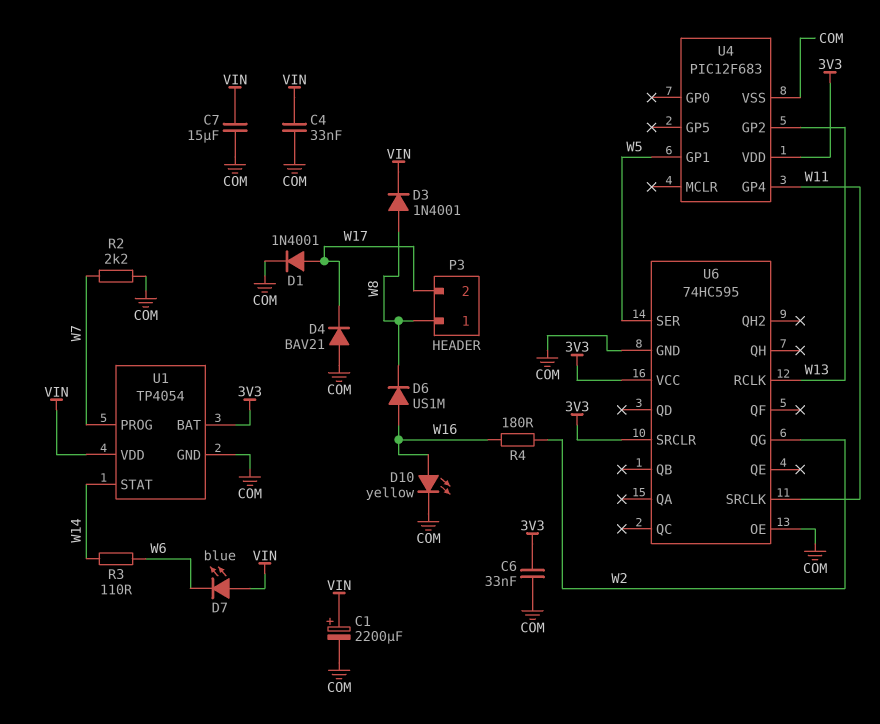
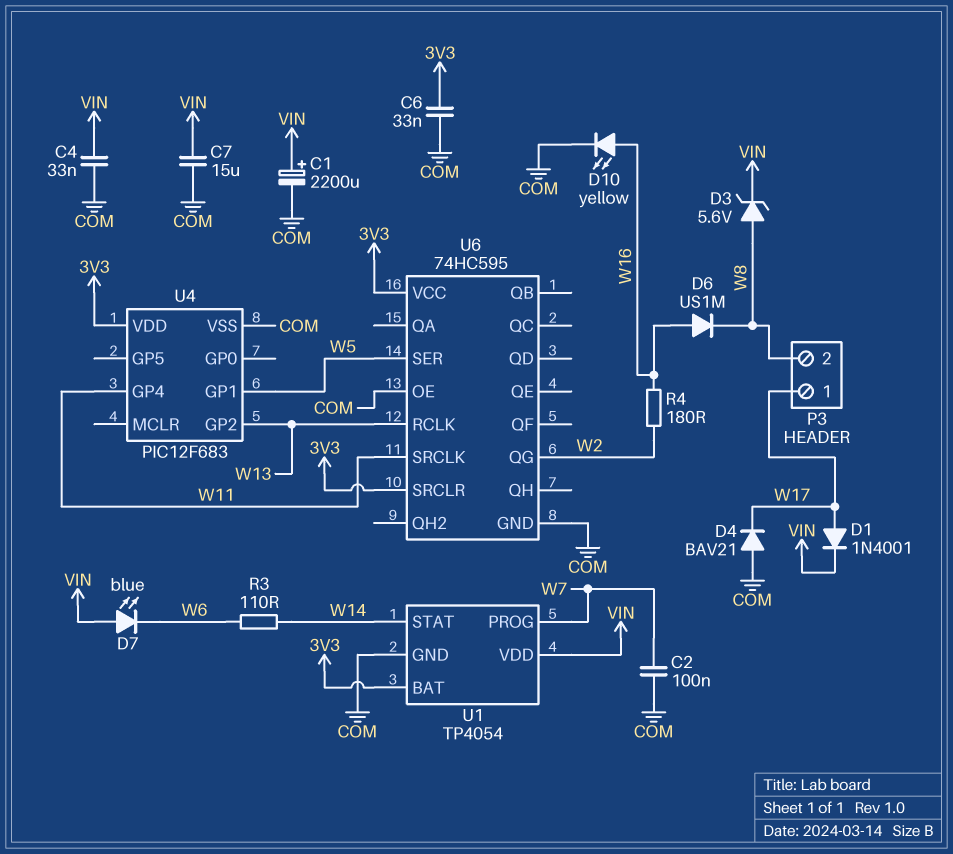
C2: none -> 100nF (COM, W7)
D1: diode 1N4001 (A W17, K COM) -> diode 1N4001 (A W17, K VIN)
D3: diode 1N4001 (A W8, K VIN) -> zener 5.6V (A W8, K VIN)
P3 pin 1: W8 -> W17
P3 pin 2: W17 -> W8
R2: 2.2k (COM, W7) -> none

